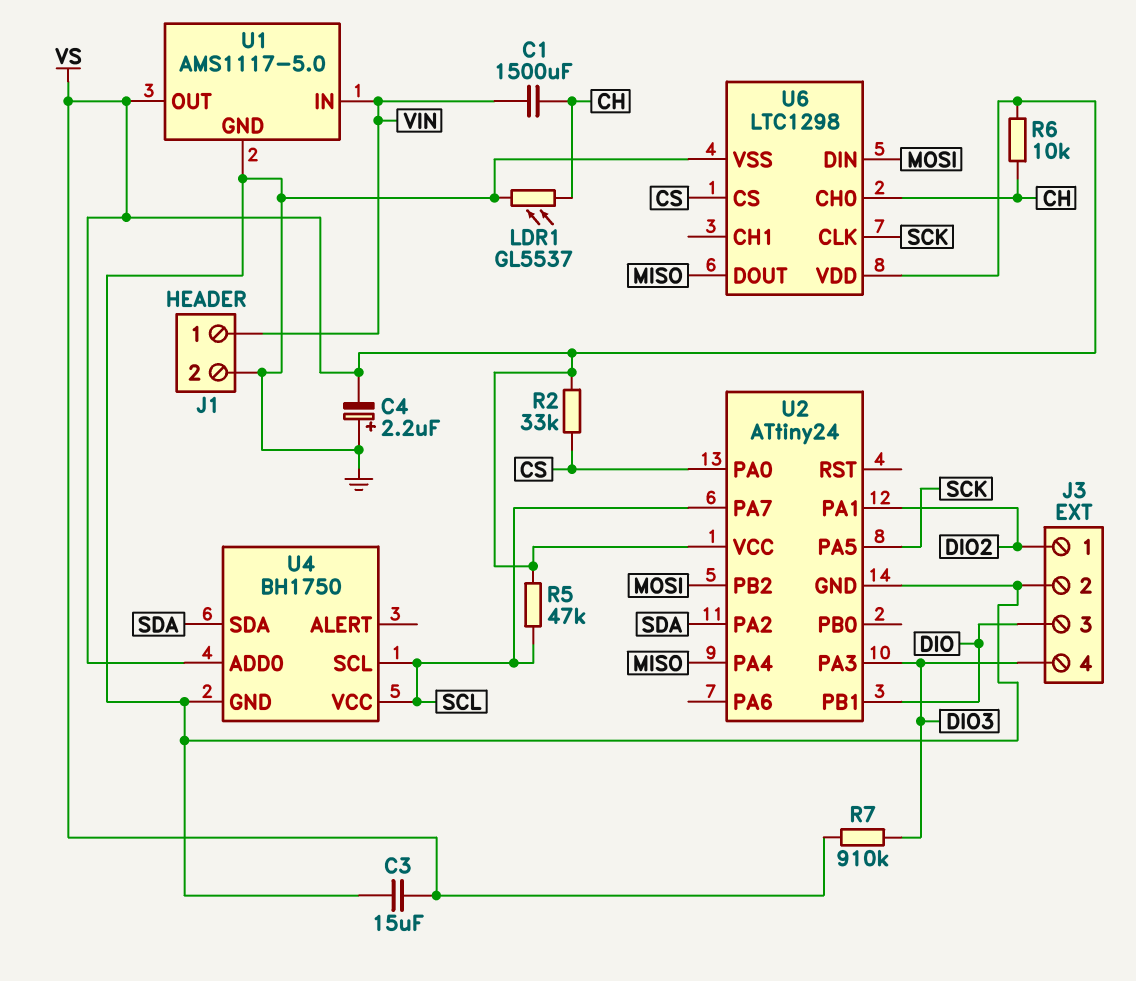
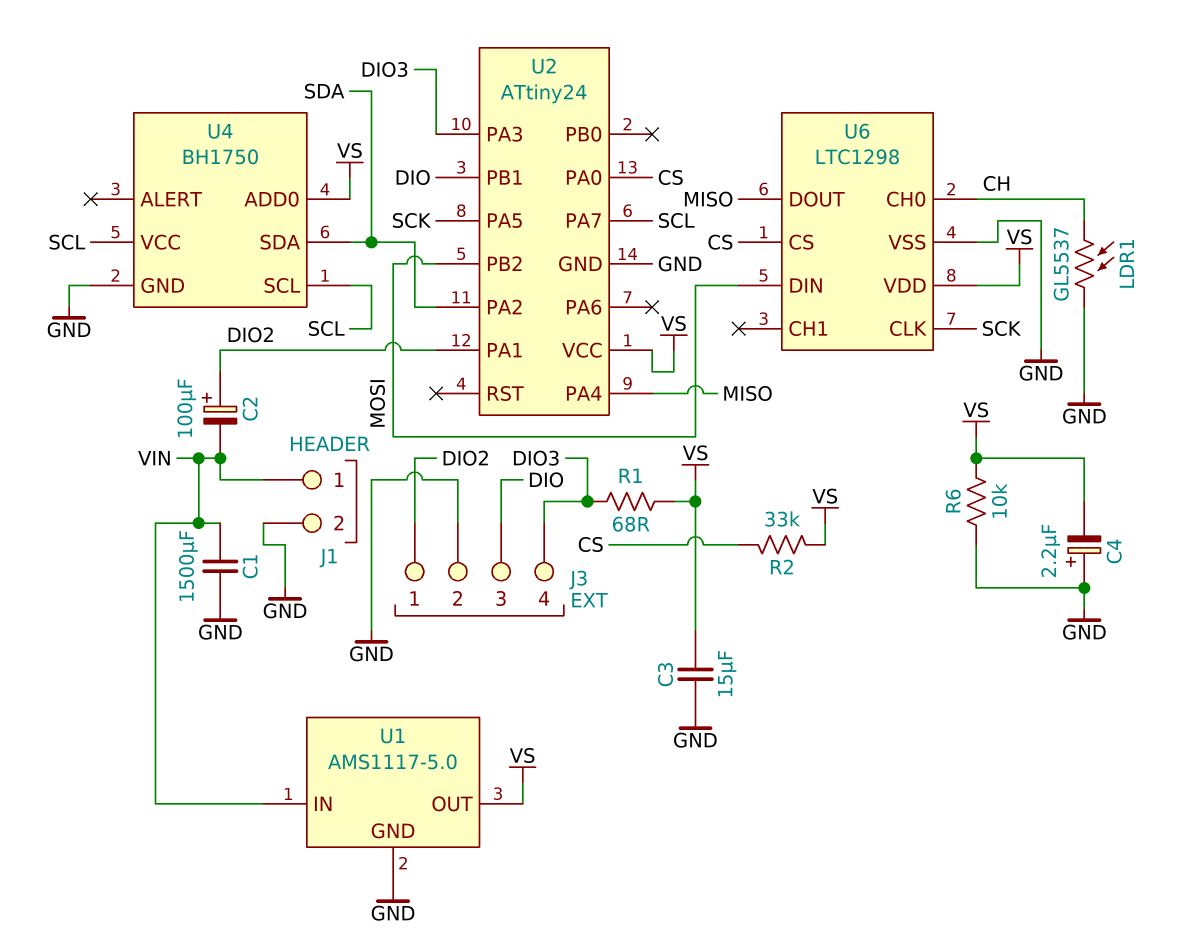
C1: 1500uF (CH, VIN) -> 1500uF (GND, VIN)
C2: none -> 100uF (plus DIO2, minus VIN)
R1: none -> 68 (DIO3, VS)
R5: 47k (SCL, VS) -> none
R6: 10k (CH, VS) -> 10k (GND, VS)
R7: 910k (DIO3, VS) -> none

